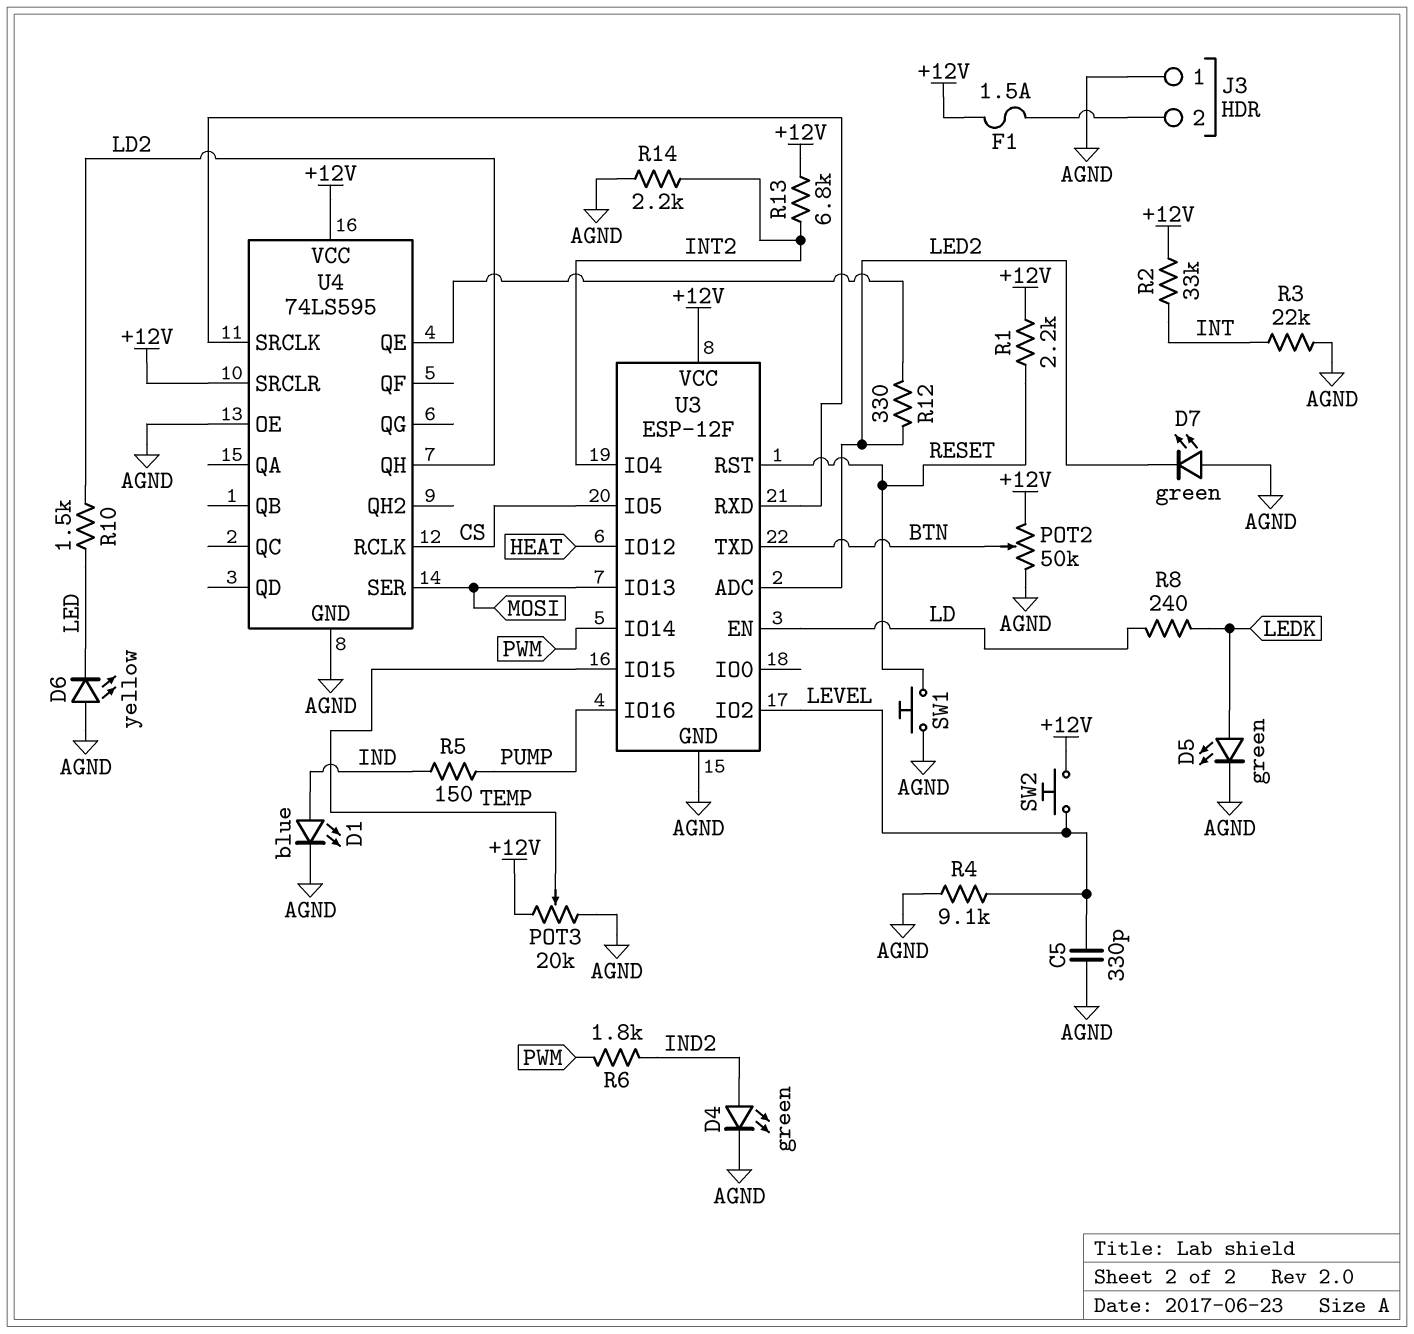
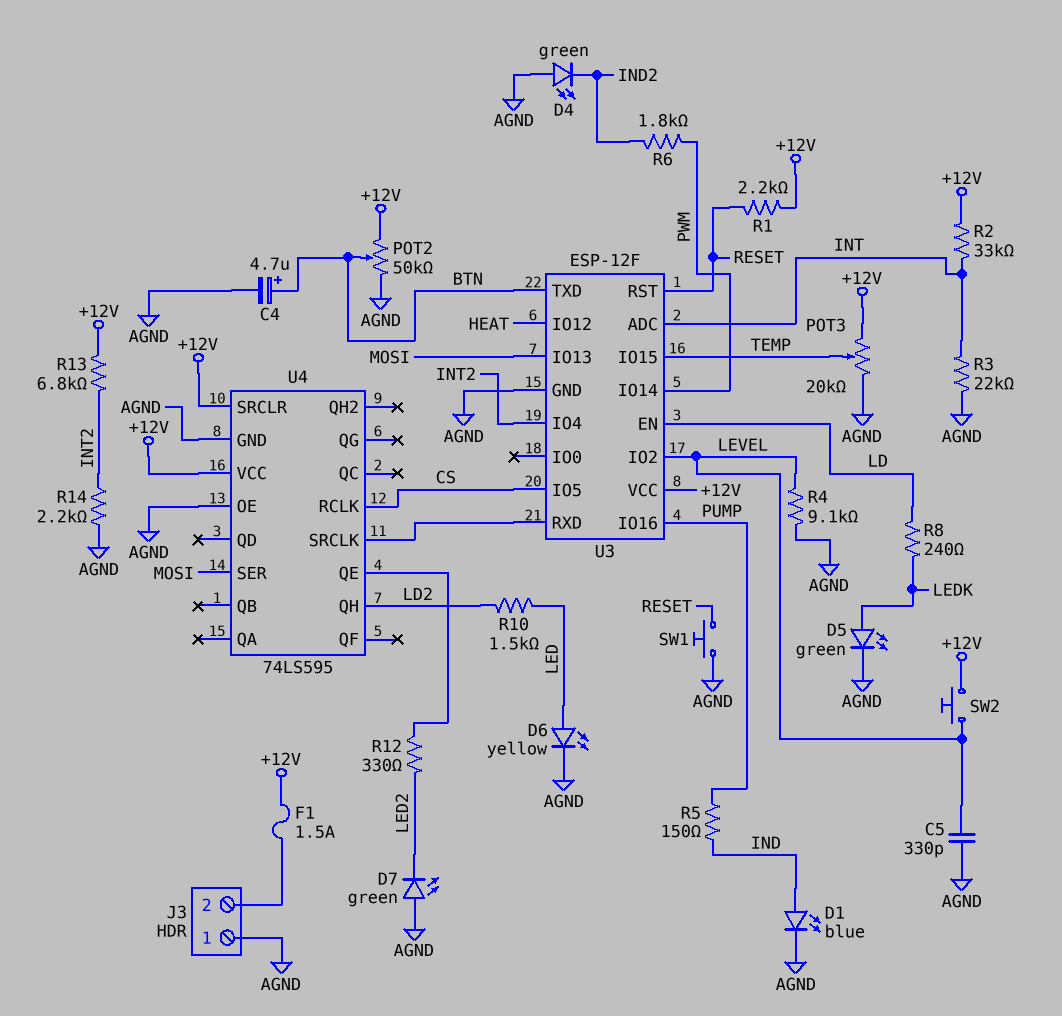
C4: none -> 4.7uF (plus BTN, minus AGND)
D4: LED green (A IND2, K AGND) -> LED green (A AGND, K IND2)
D6: LED yellow (A AGND, K LED) -> LED yellow (A LED, K AGND)
U3 pin ADC: LED2 -> INT

